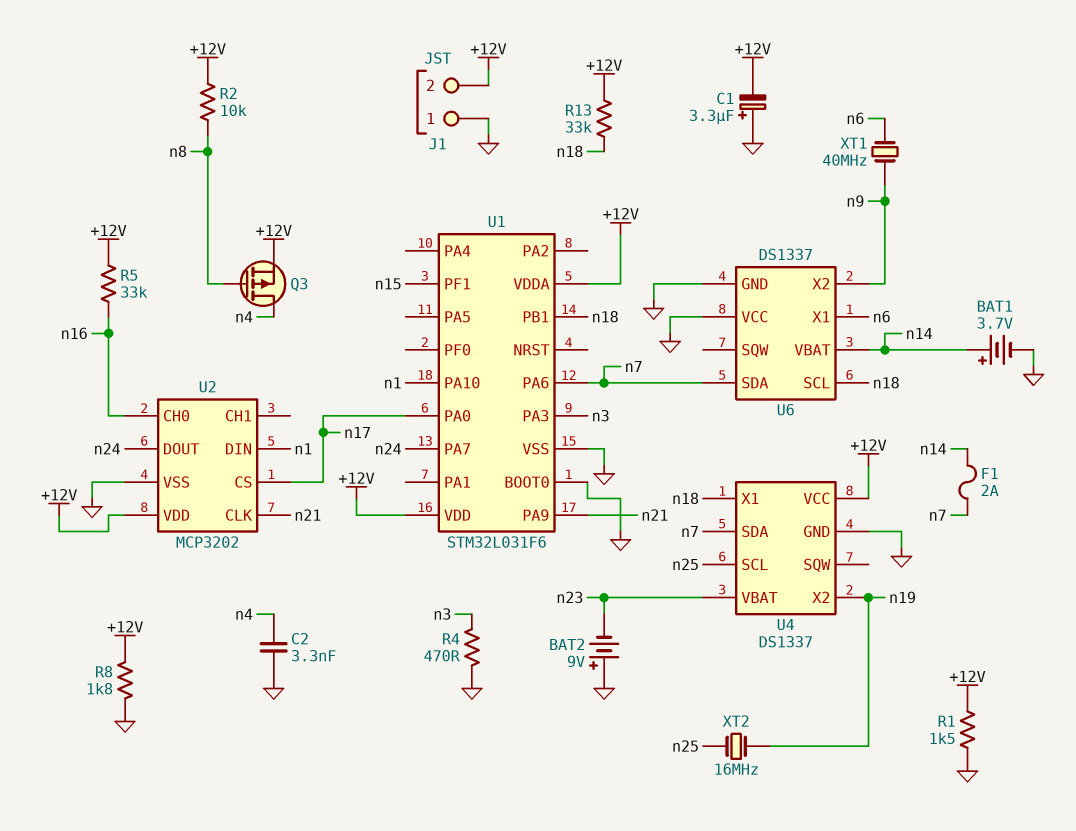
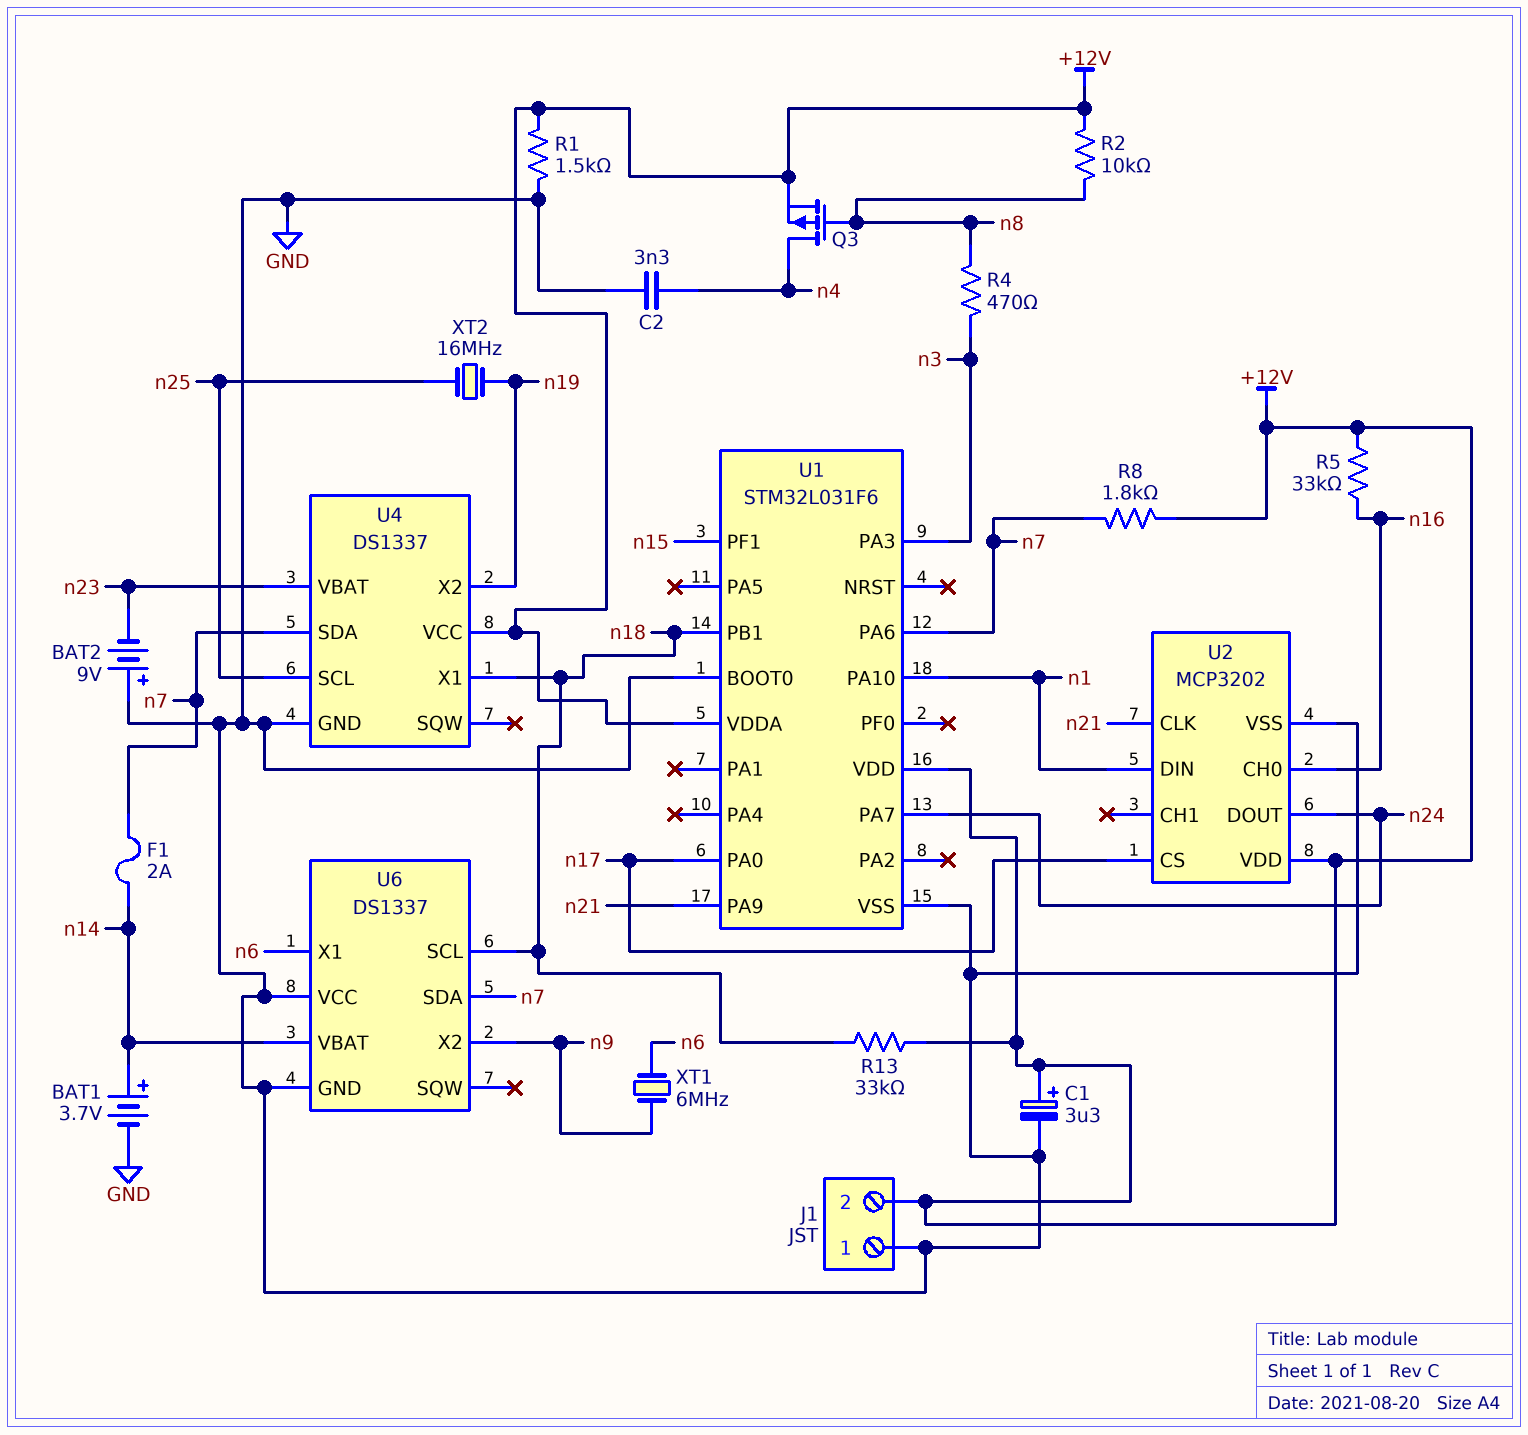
C1: 3.3uF (plus GND, minus +12V) -> 3.3uF (plus +12V, minus GND)
R4: 470 (GND, n3) -> 470 (n3, n8)
R8: 1.8k (+12V, GND) -> 1.8k (+12V, n7)
XT1: 40MHz (n6, n9) -> 6MHz (n6, n9)

